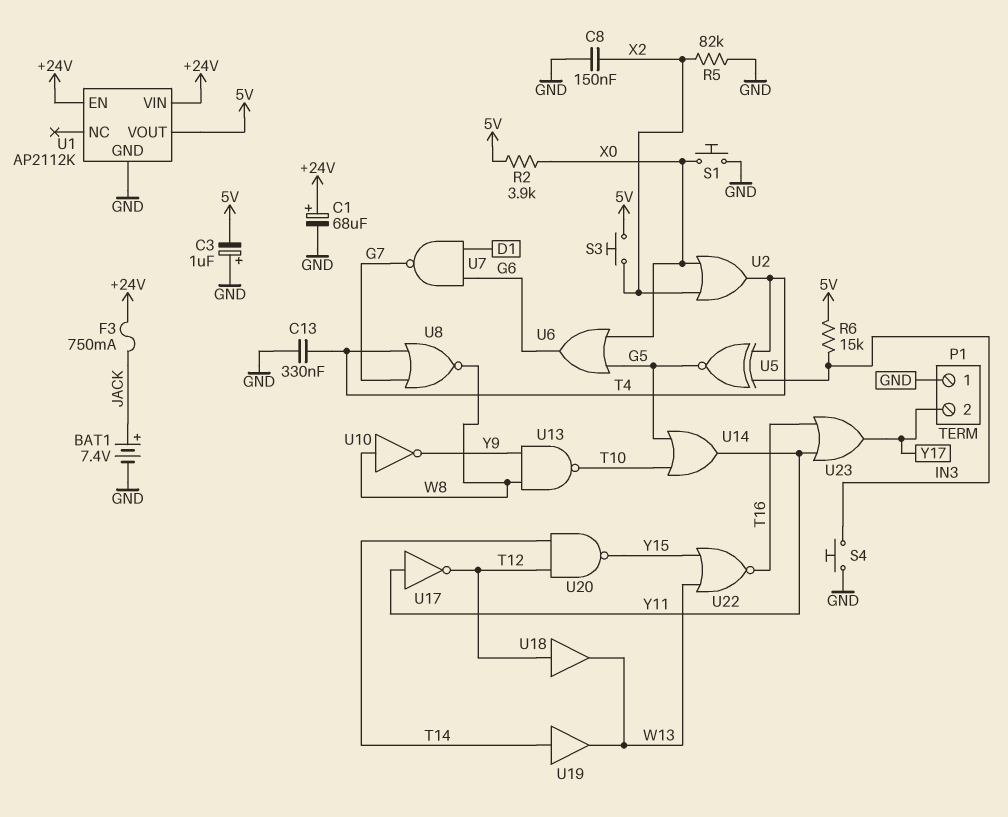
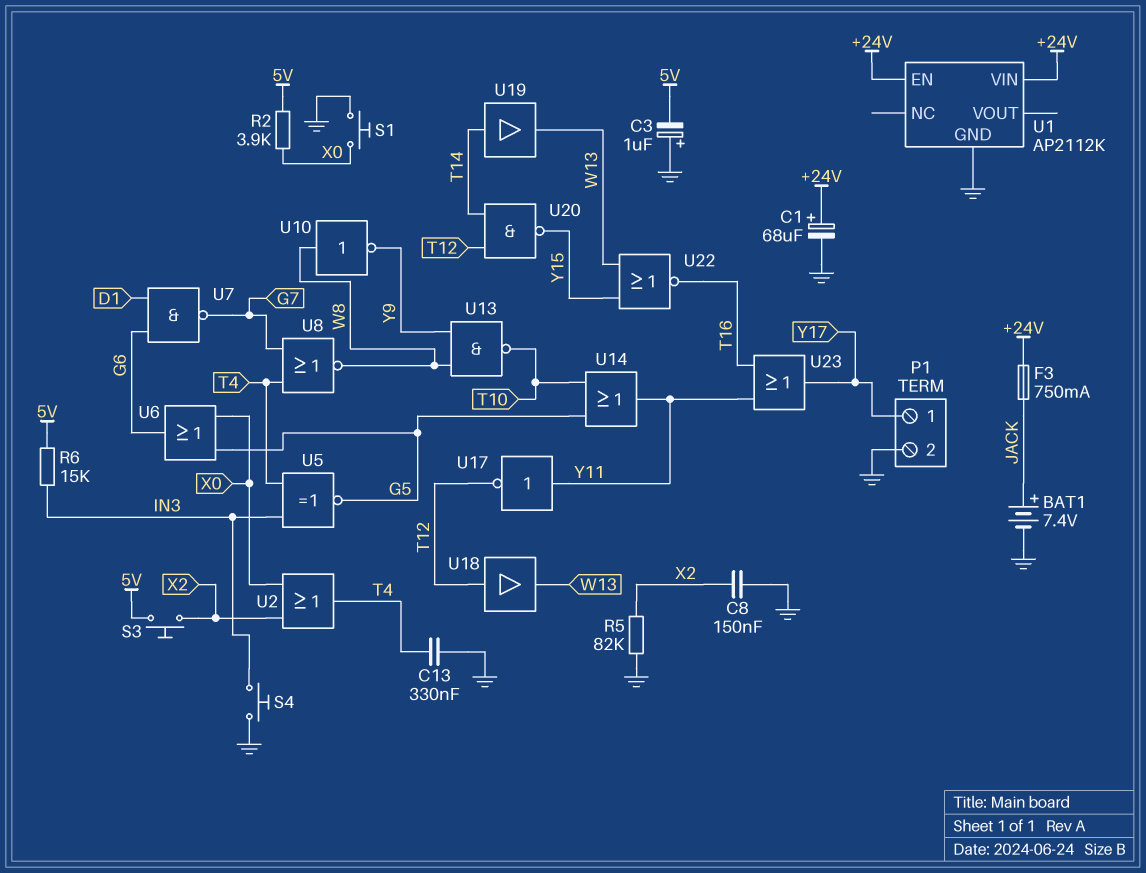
P1 pin 1: GND -> Y17
P1 pin 2: Y17 -> GND
U1 pin VOUT: 5V -> none

